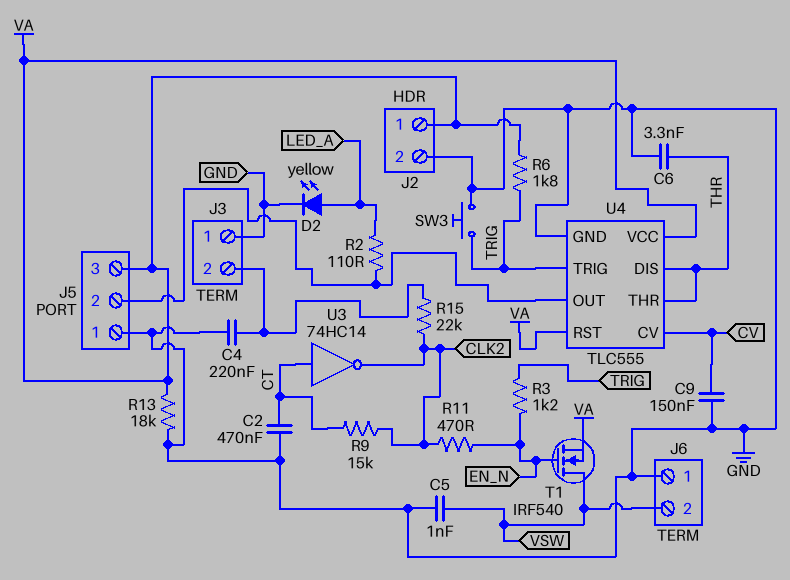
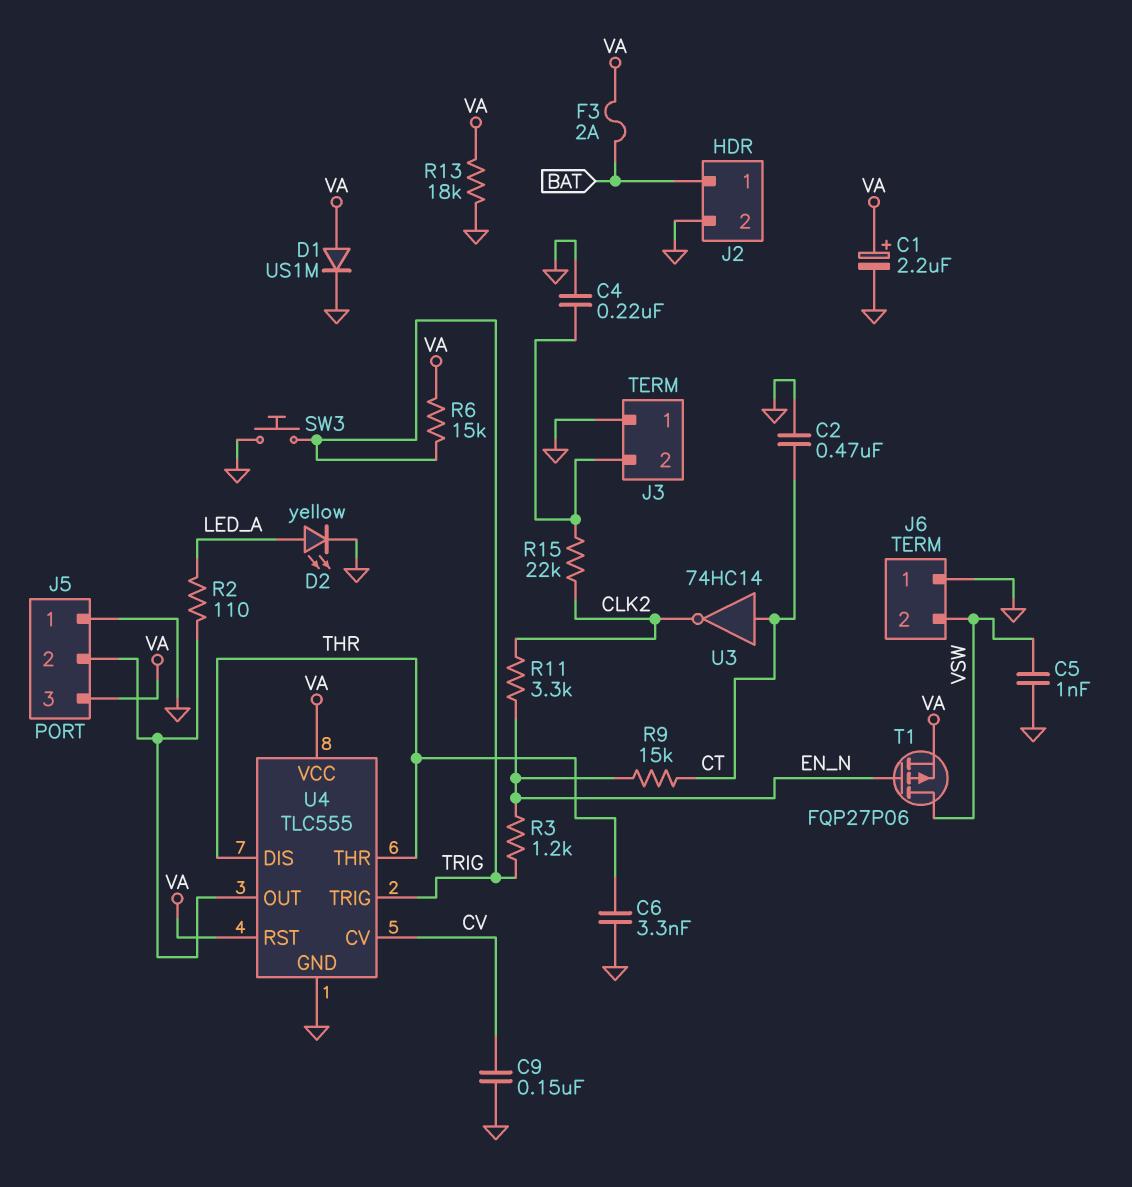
C1: none -> 2.2uF (plus VA, minus GND)
D1: none -> diode US1M (A VA, K GND)
F3: none -> 2A (BAT, VA)
J2 pin 1: VA -> BAT
R6: 1.8k (TRIG, VA) -> 15k (TRIG, VA)
R9: 15k (CLK2, CT) -> 15k (CT, EN_N)
R11: 470 (CLK2, EN_N) -> 3.3k (CLK2, EN_N)
T1: NMOS IRF540 (G EN_N, D VSW, S VA) -> PMOS FQP27P06 (G EN_N, D VSW, S VA)

